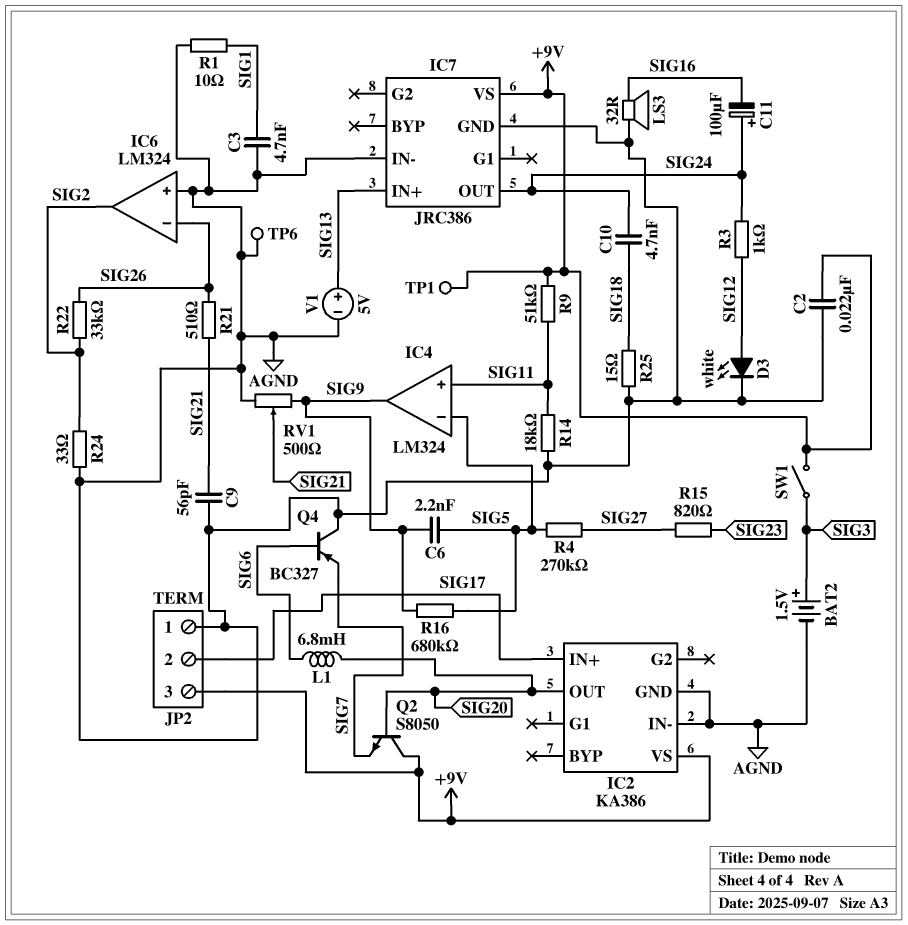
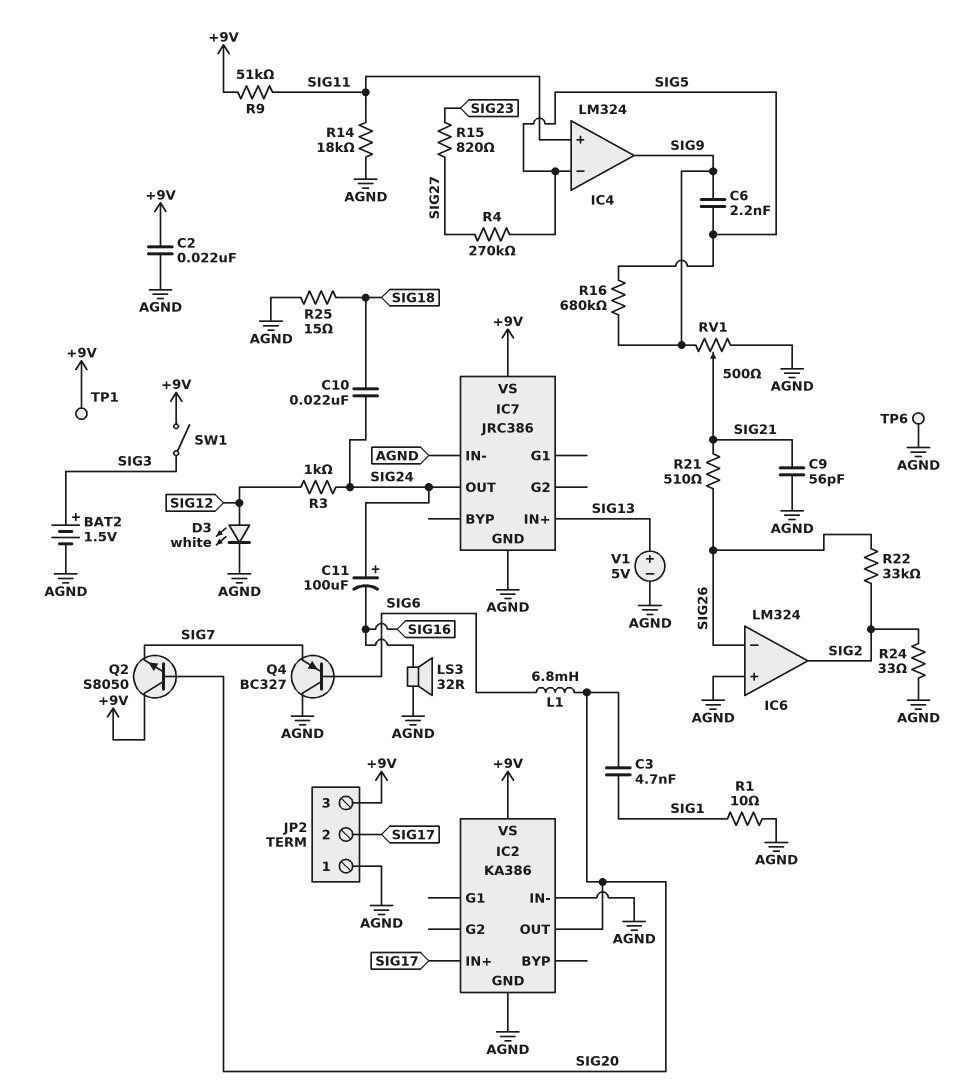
C3: 4.7nF (AGND, SIG1) -> 4.7nF (SIG1, SIG20)
C10: 4.7nF (SIG18, SIG24) -> 22nF (SIG18, SIG24)

